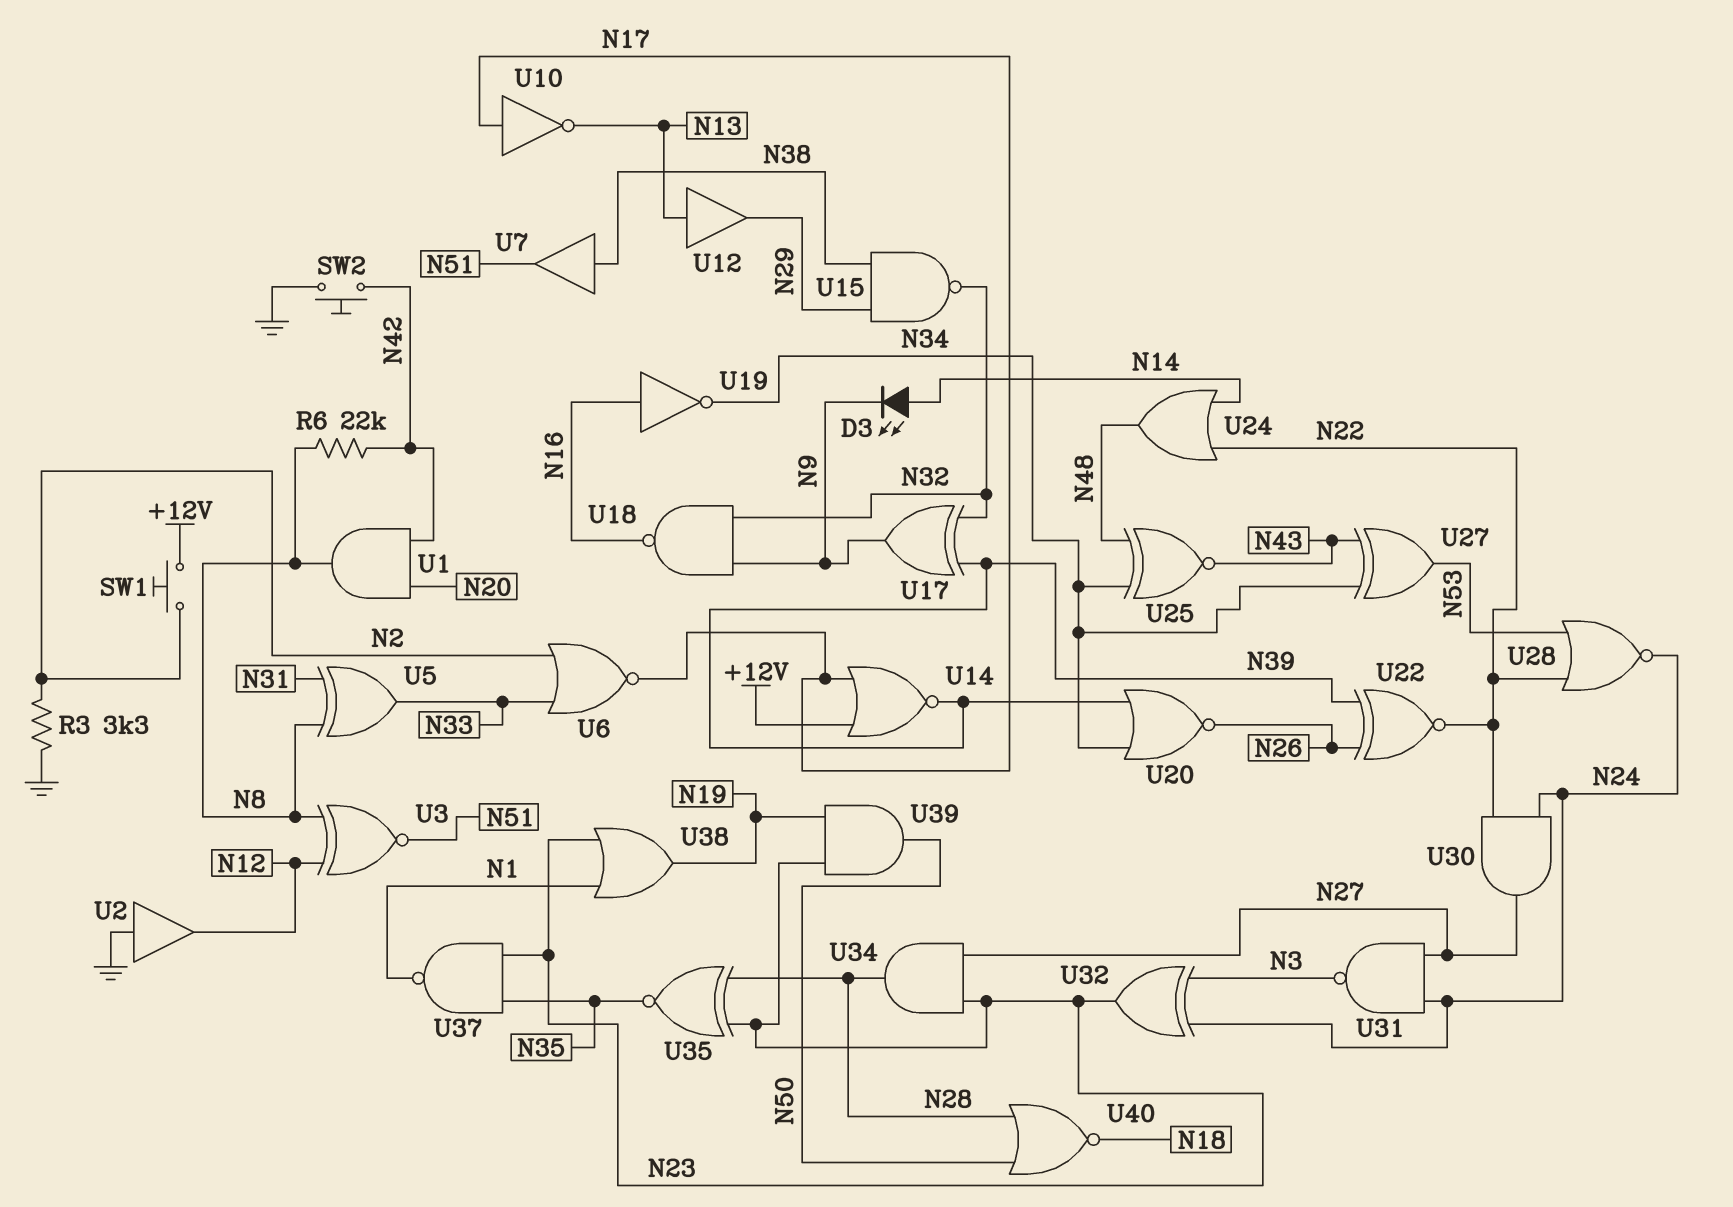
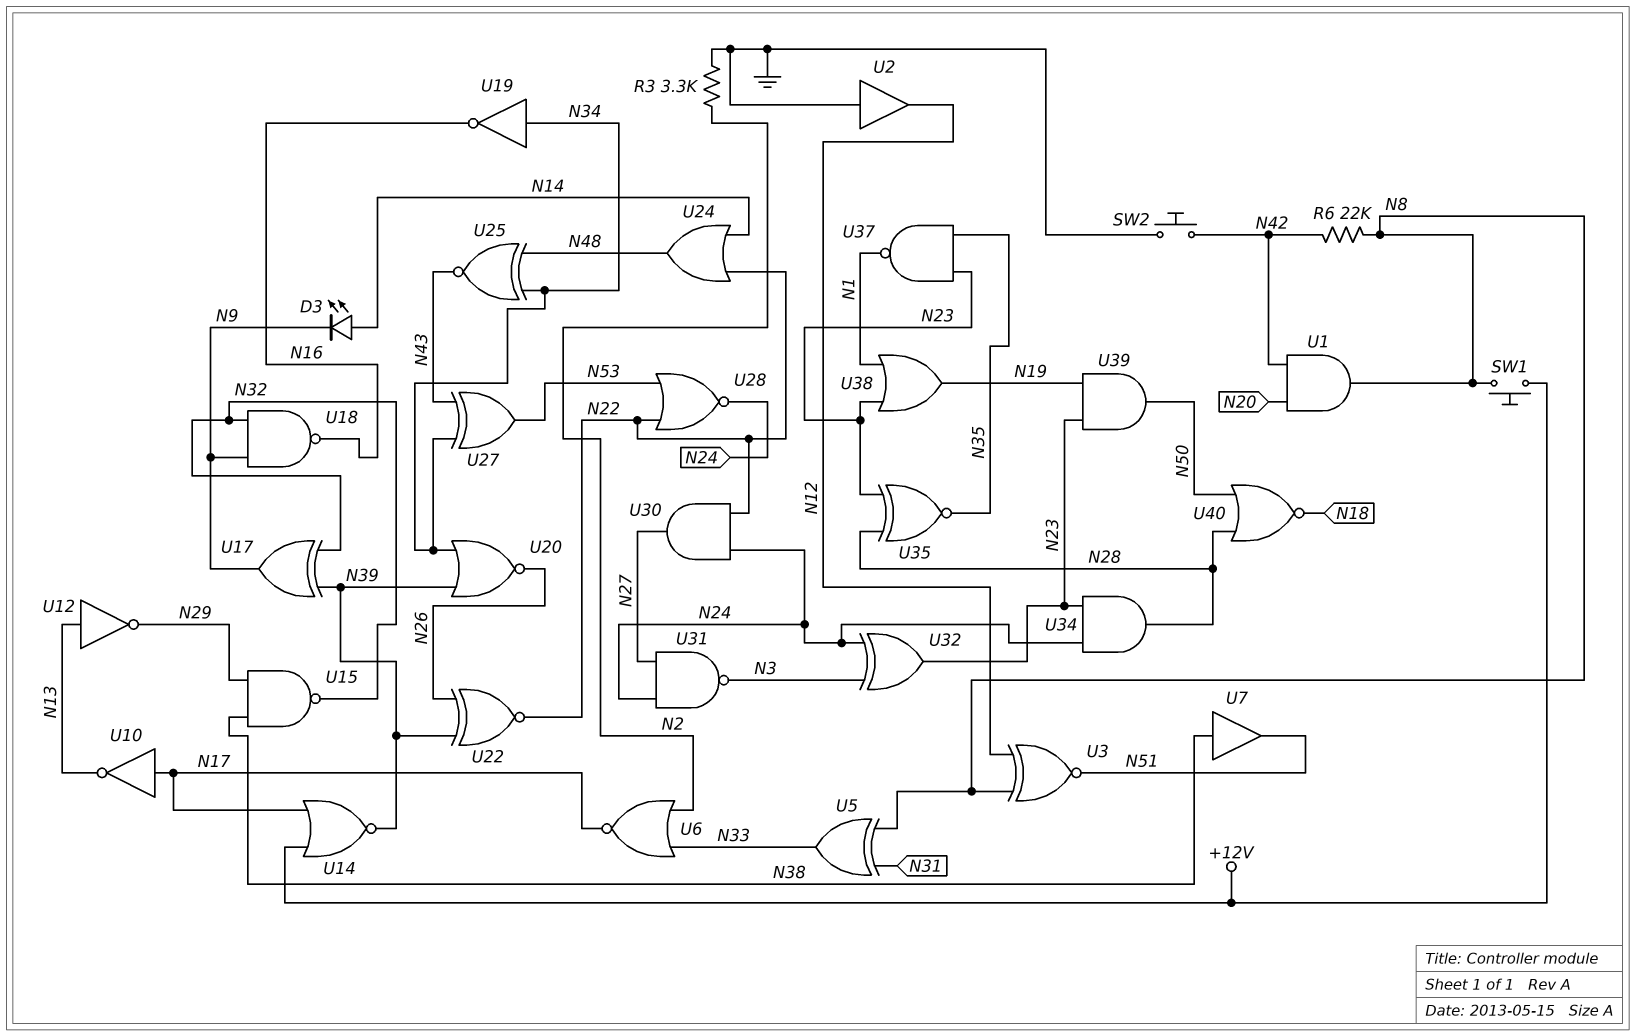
SW1: button (+12V, N2) -> button (+12V, N8)
U12: buffer (in N13, out N29) -> NOT (in N13, out N29)
U19: NOT (in N16, out N34) -> NOT (in N34, out N16)
U34: AND (in N23, in N27, out N28) -> AND (in N23, in N24, out N28)

